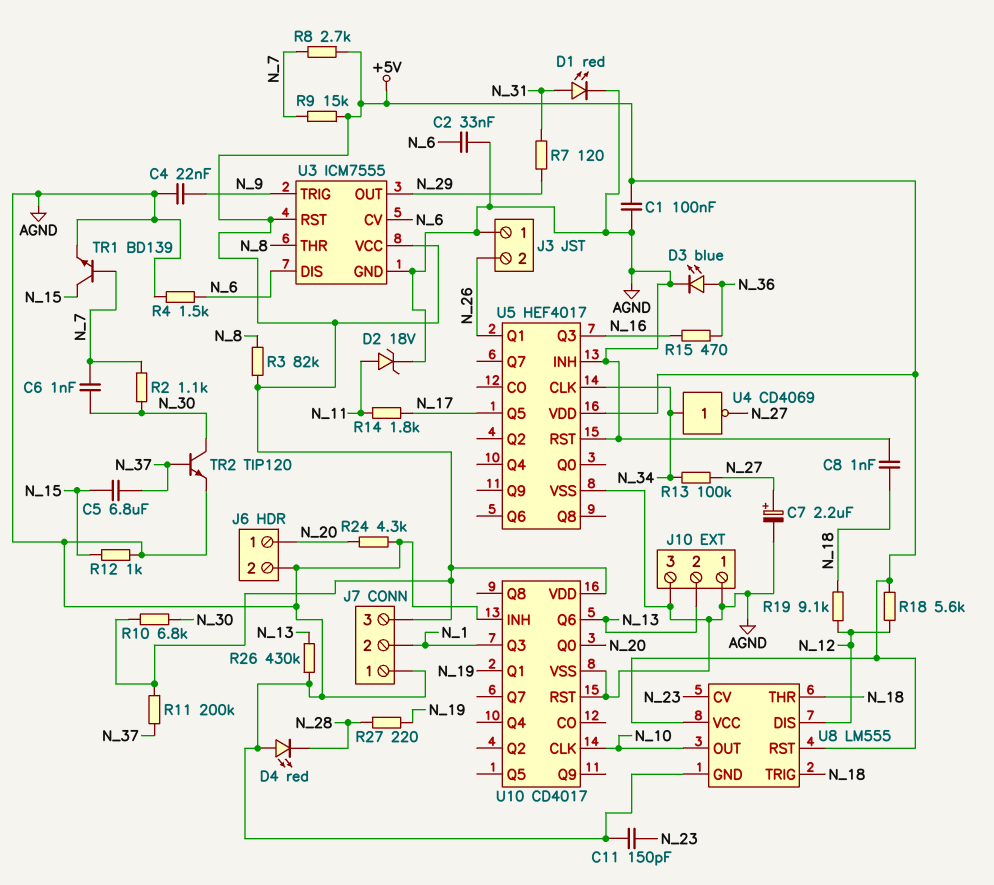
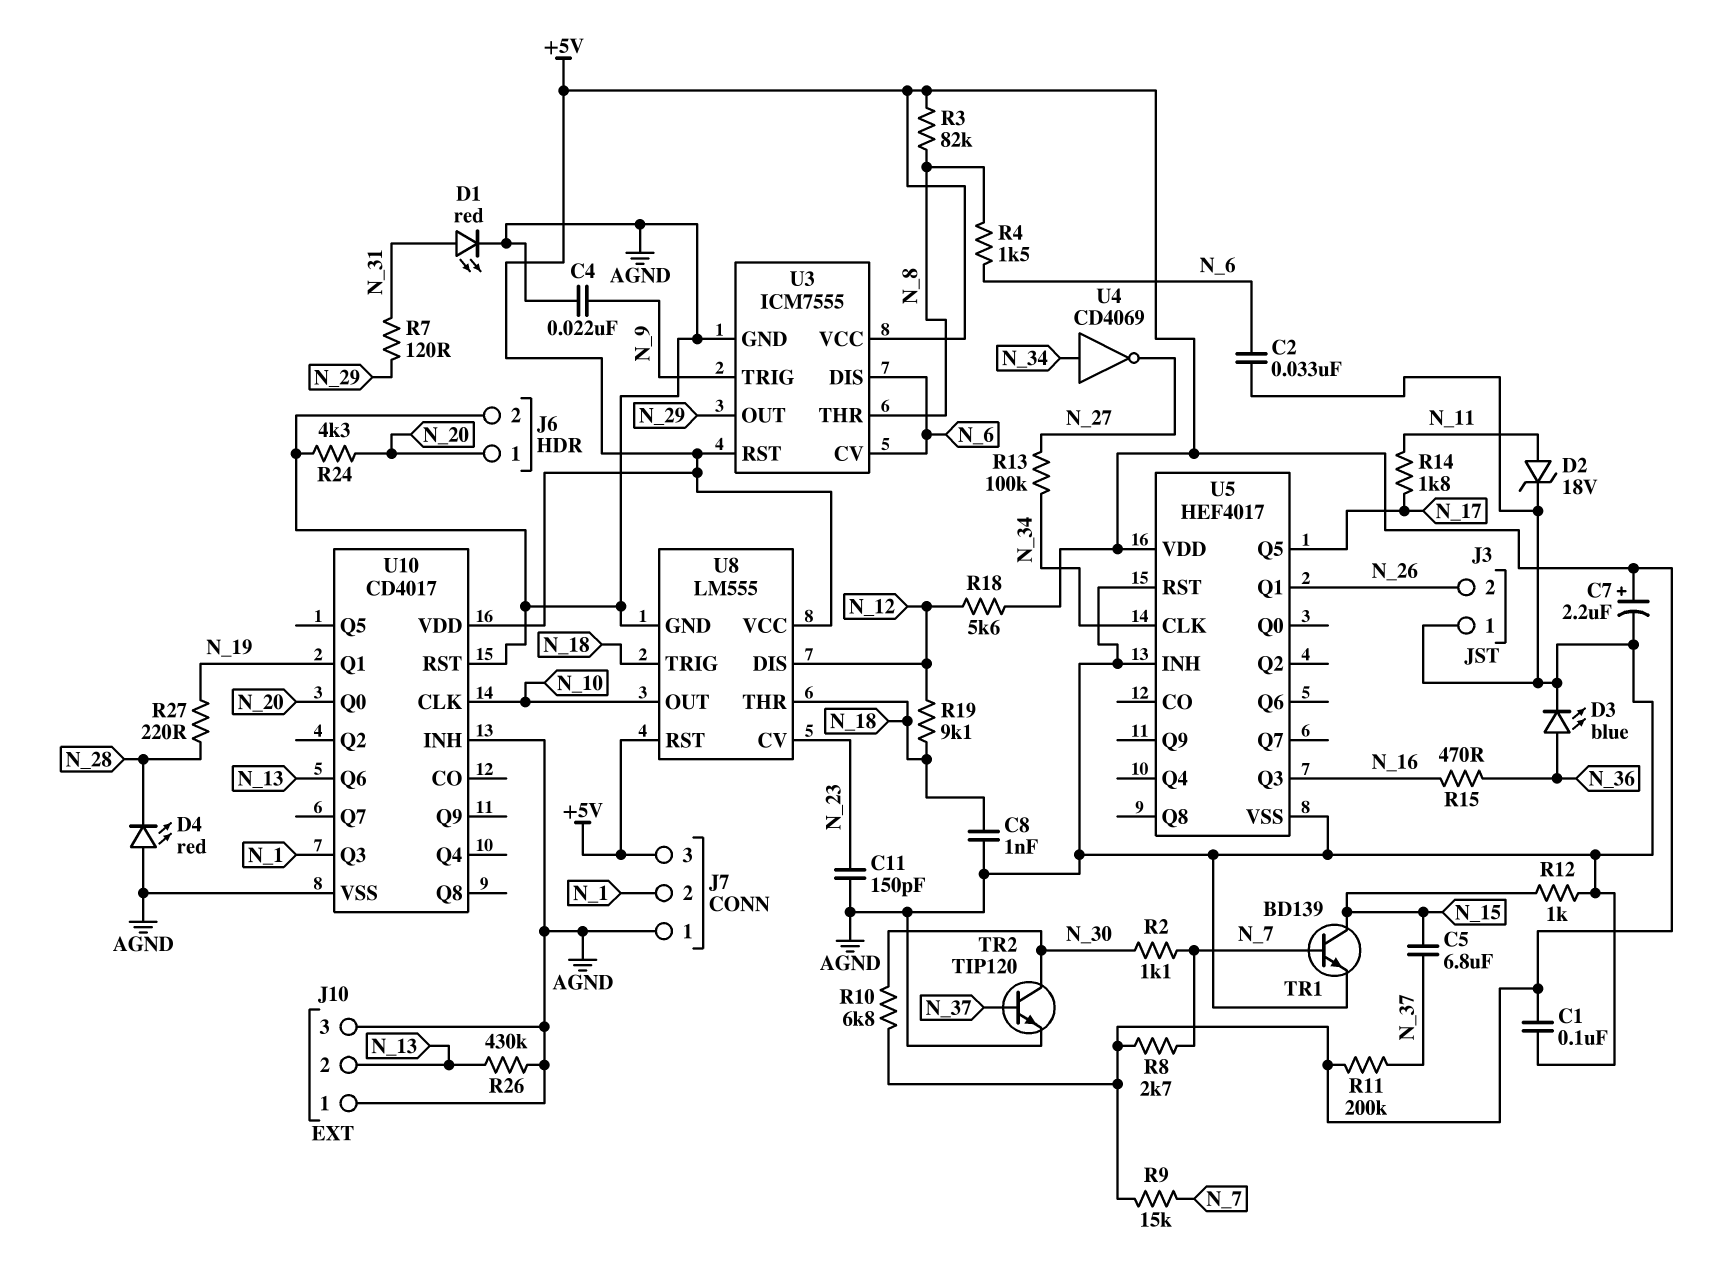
C6: 1nF (N_7, N_30) -> none
C7: 2.2uF (plus N_27, minus AGND) -> 2.2uF (plus +5V, minus AGND)
R4: 1.5k (AGND, N_6) -> 1.5k (N_6, N_8)

